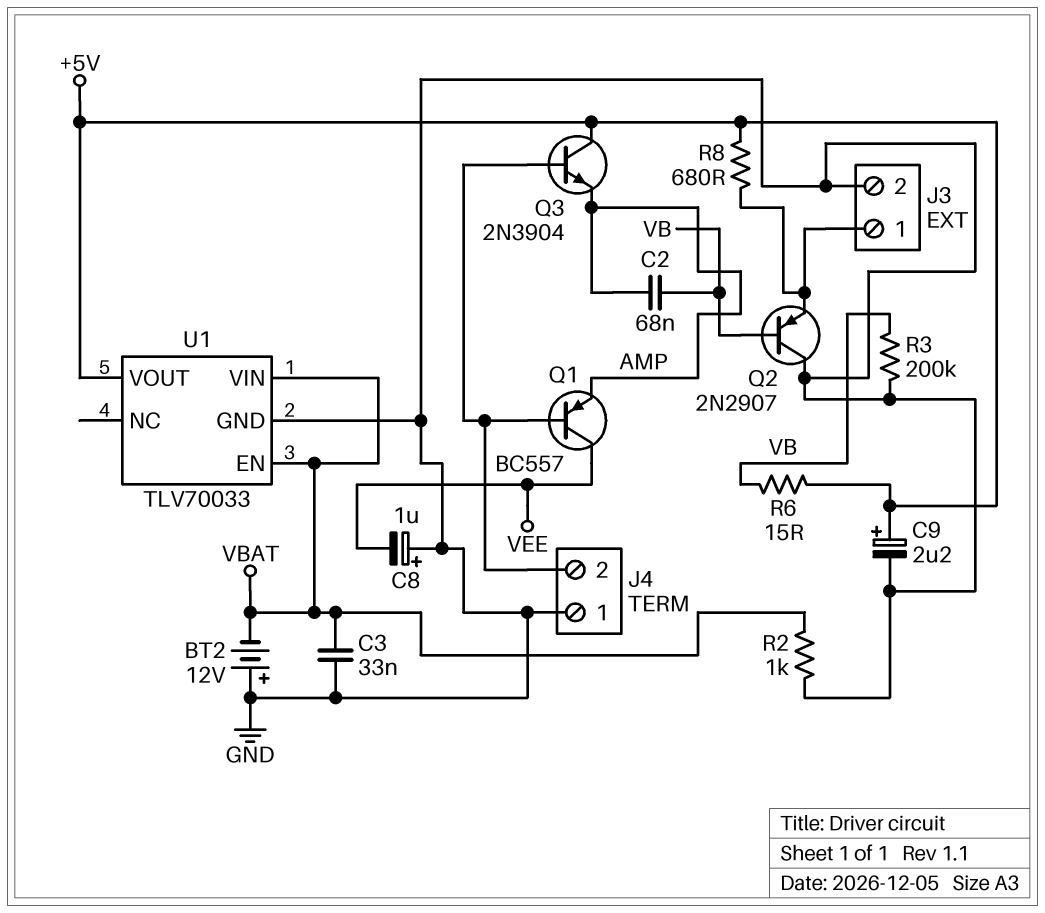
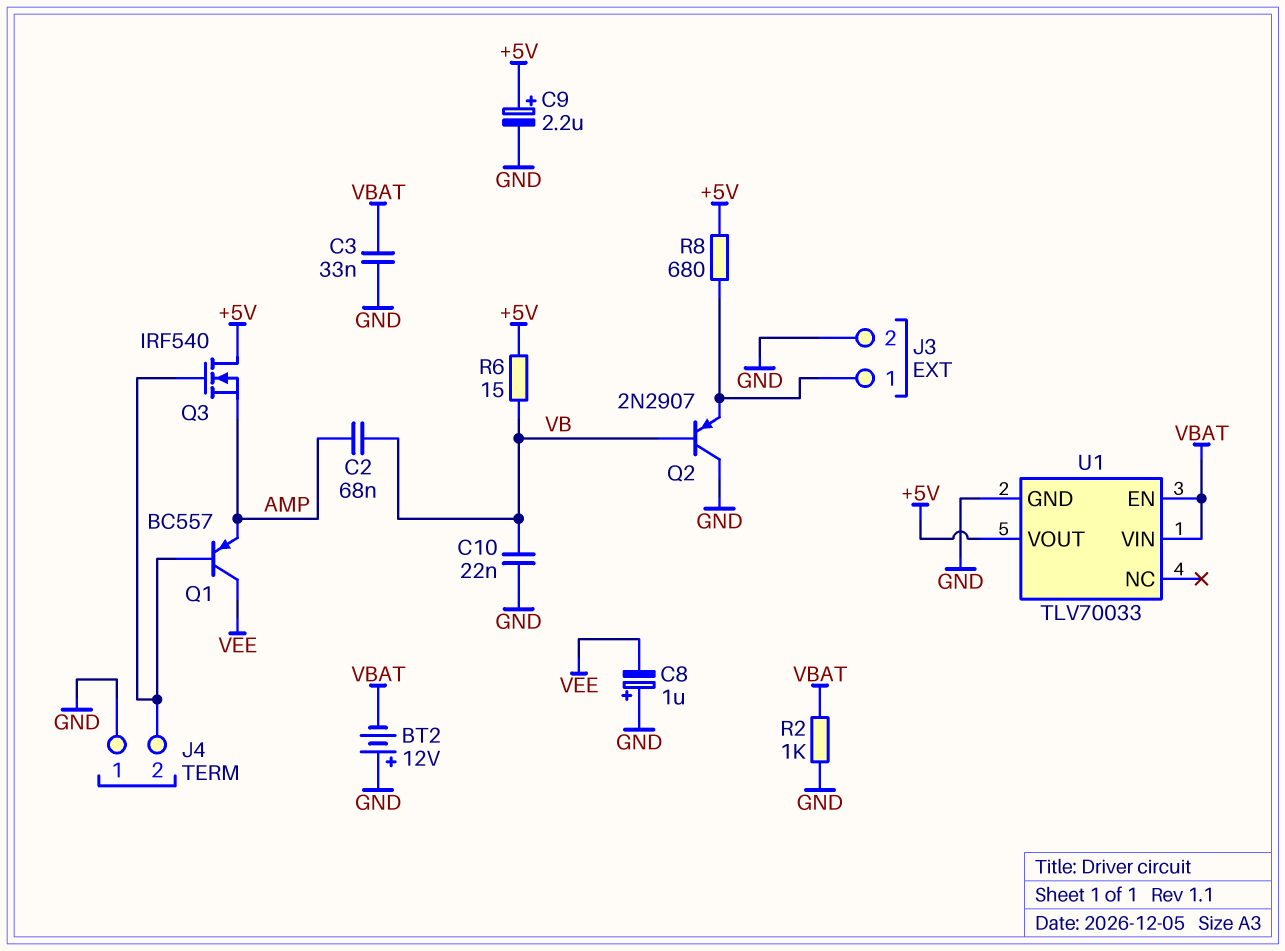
C10: none -> 22nF (GND, VB)
Q3: NPN 2N3904 (B J4/2, C +5V, E AMP) -> NMOS IRF540 (G J4/2, D +5V, S AMP)
R3: 200k (GND, VB) -> none

